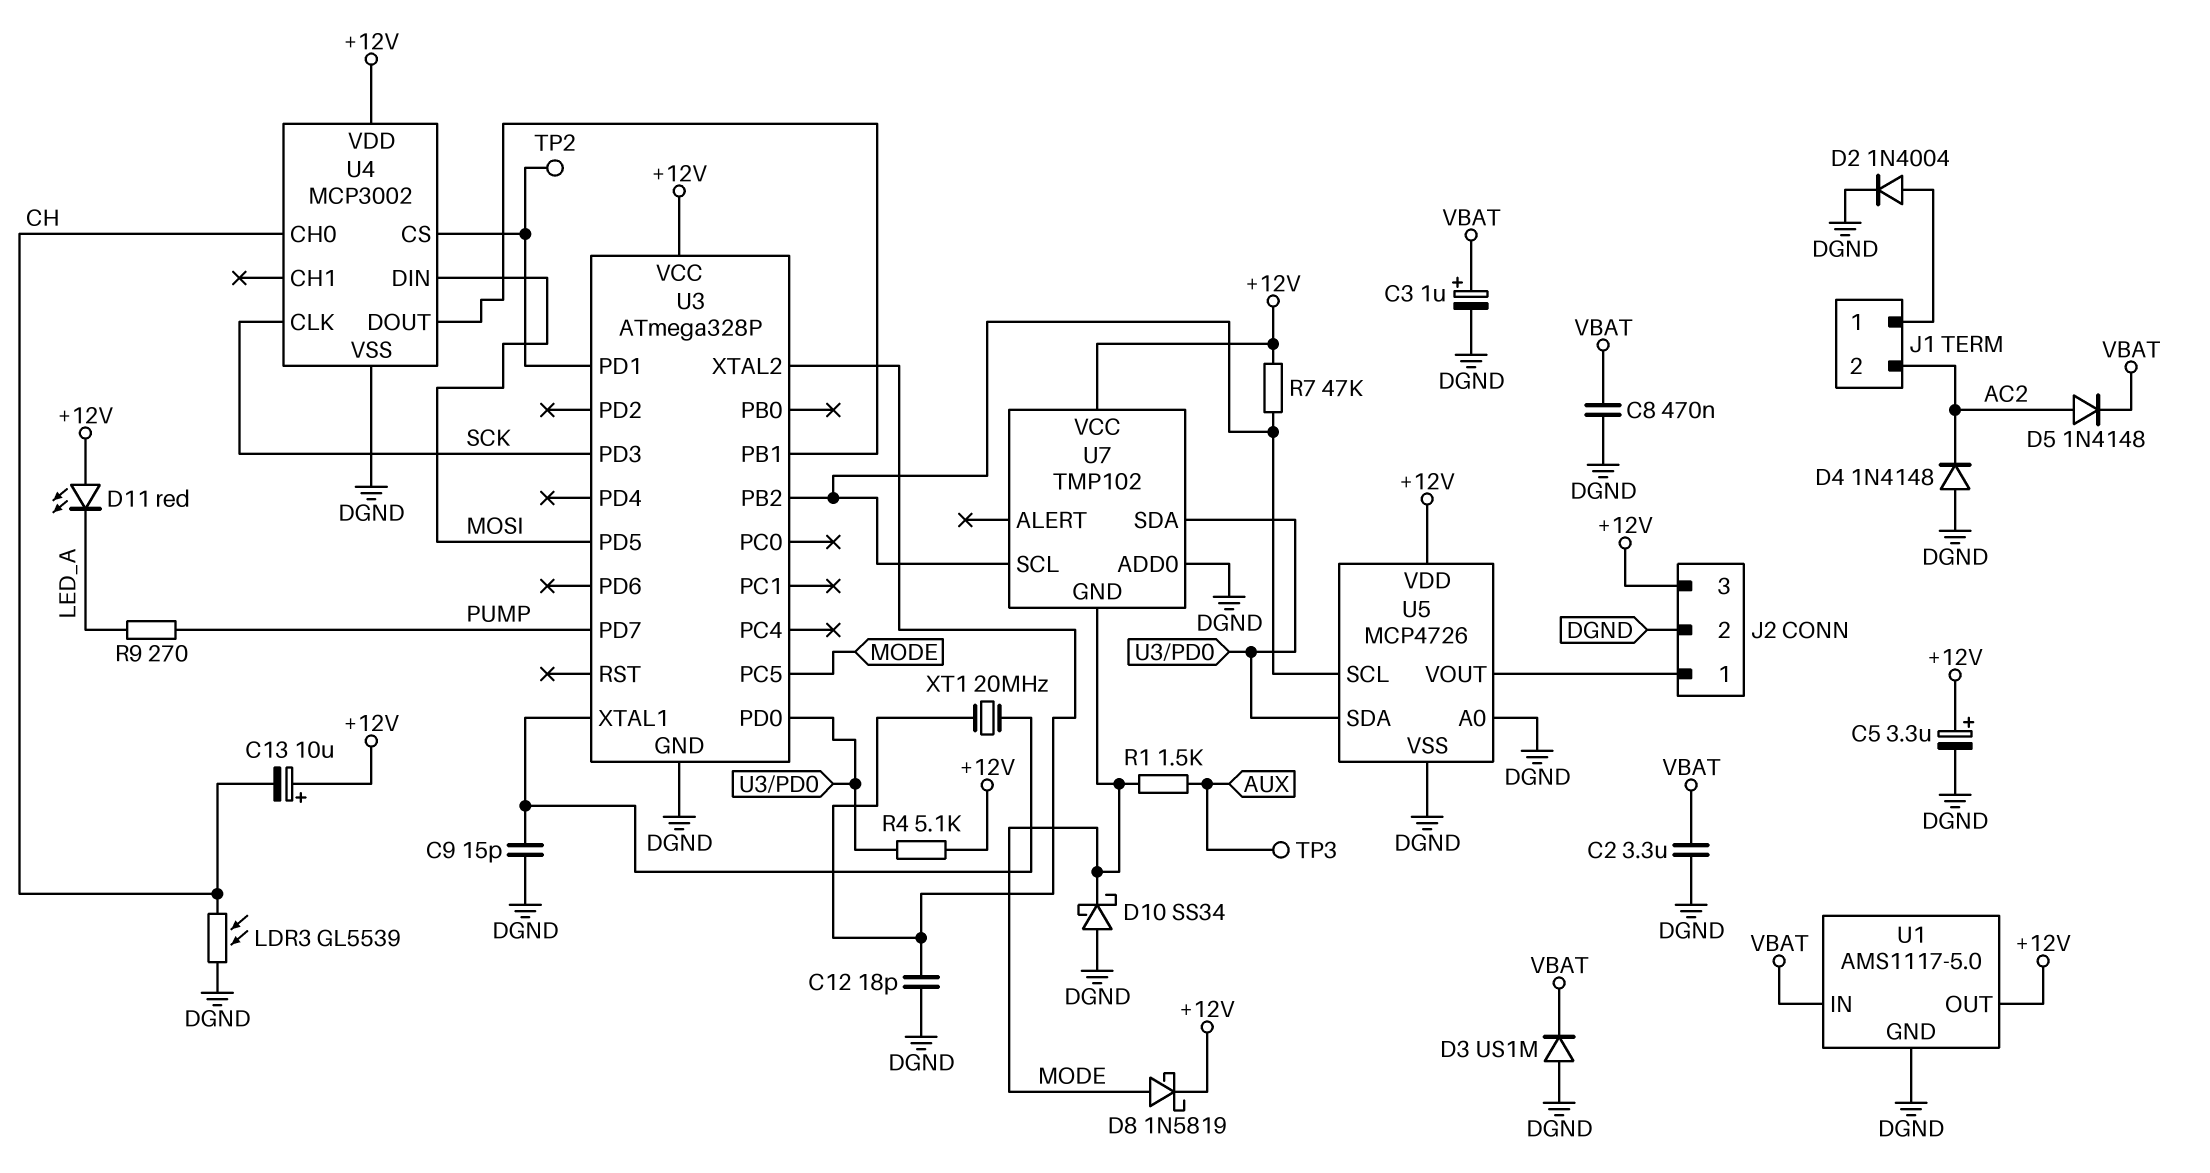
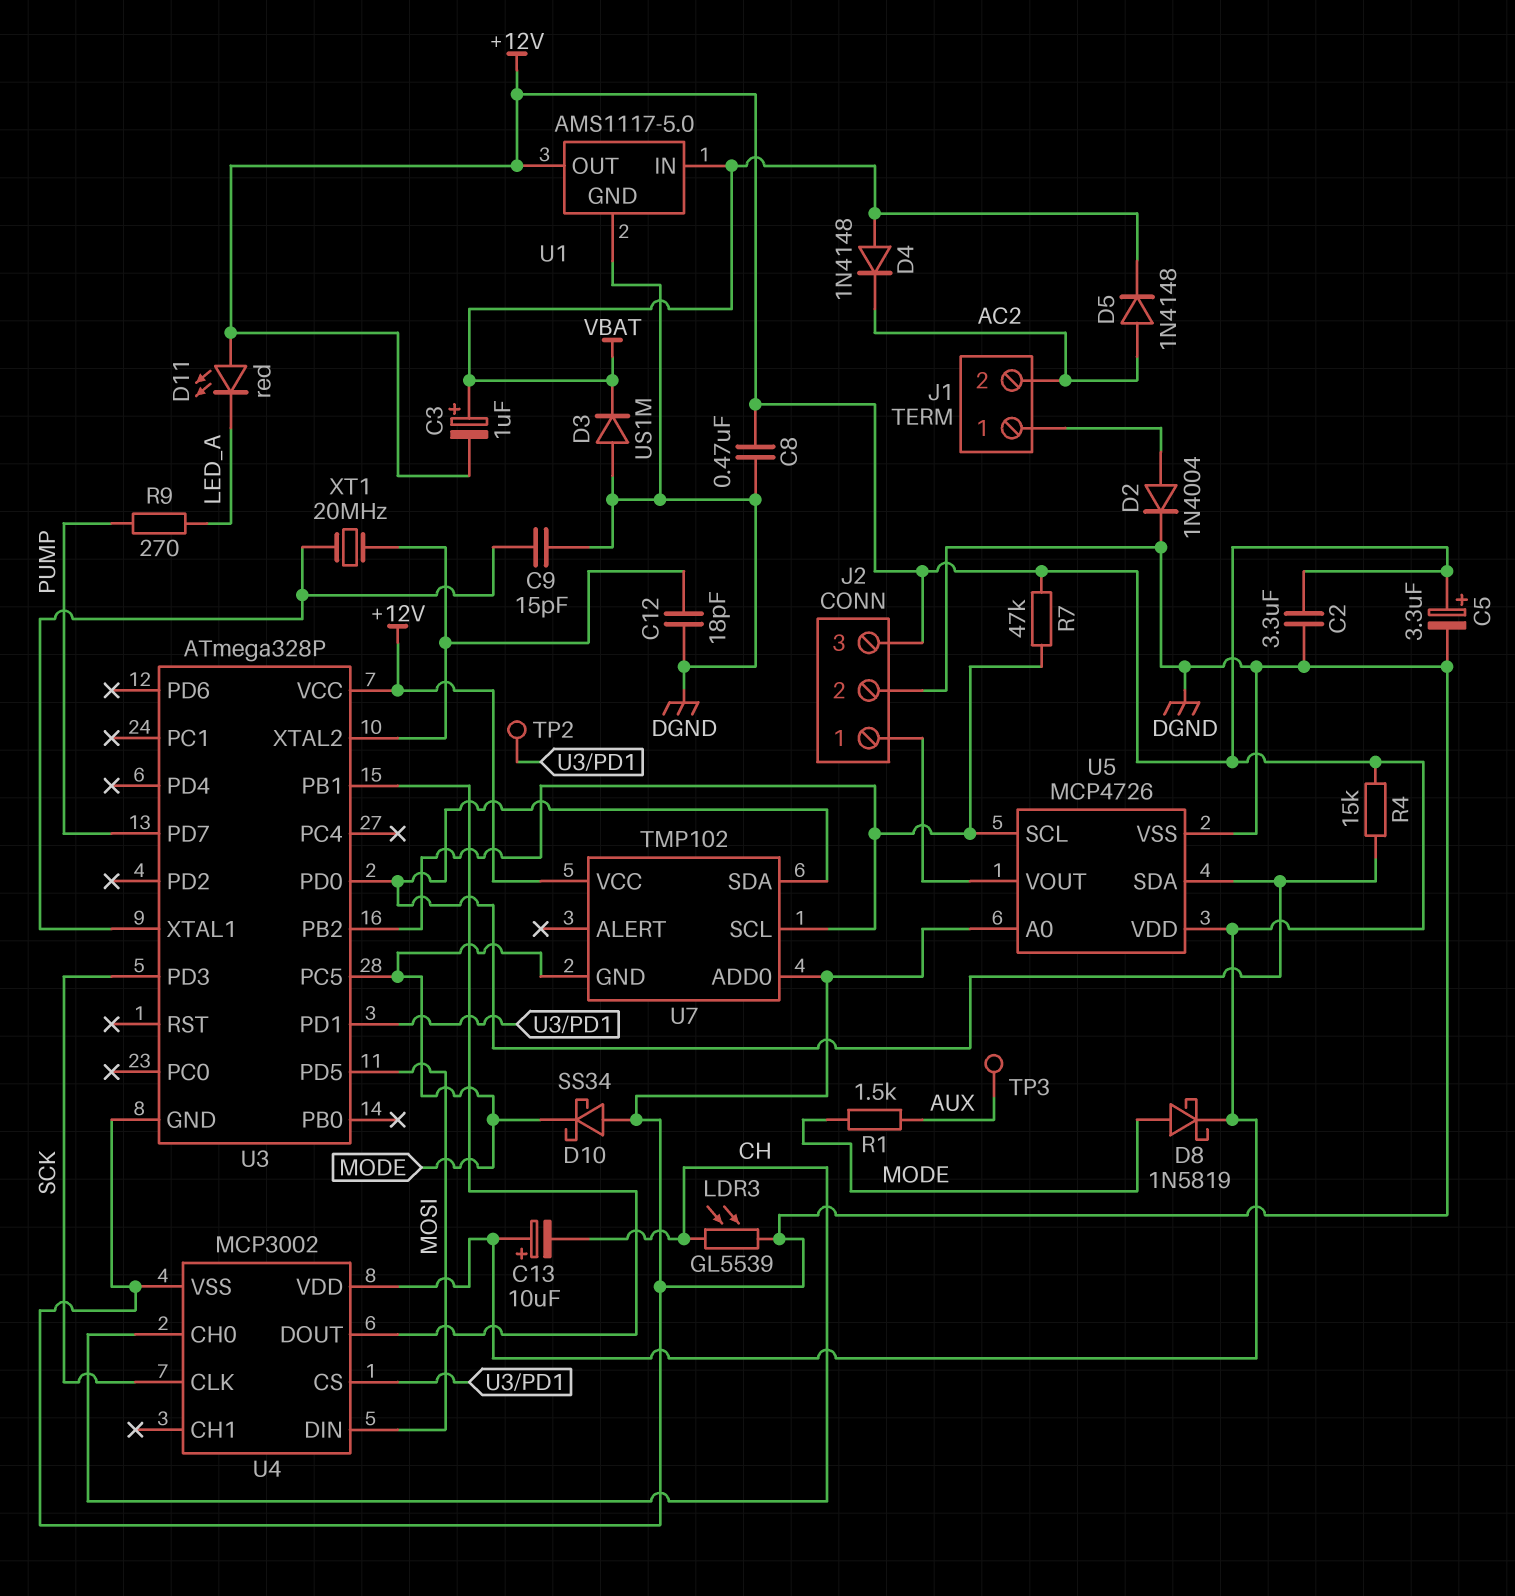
C2: 3.3uF (DGND, VBAT) -> 3.3uF (+12V, DGND)
C3: 1uF (plus VBAT, minus DGND) -> 1uF (plus VBAT, minus +12V)
C8: 470nF (DGND, VBAT) -> 470nF (+12V, DGND)
D4: diode 1N4148 (A DGND, K AC2) -> diode 1N4148 (A VBAT, K AC2)
R4: 5.1k (+12V, U3/PD0) -> 15k (+12V, U3/PD0)

